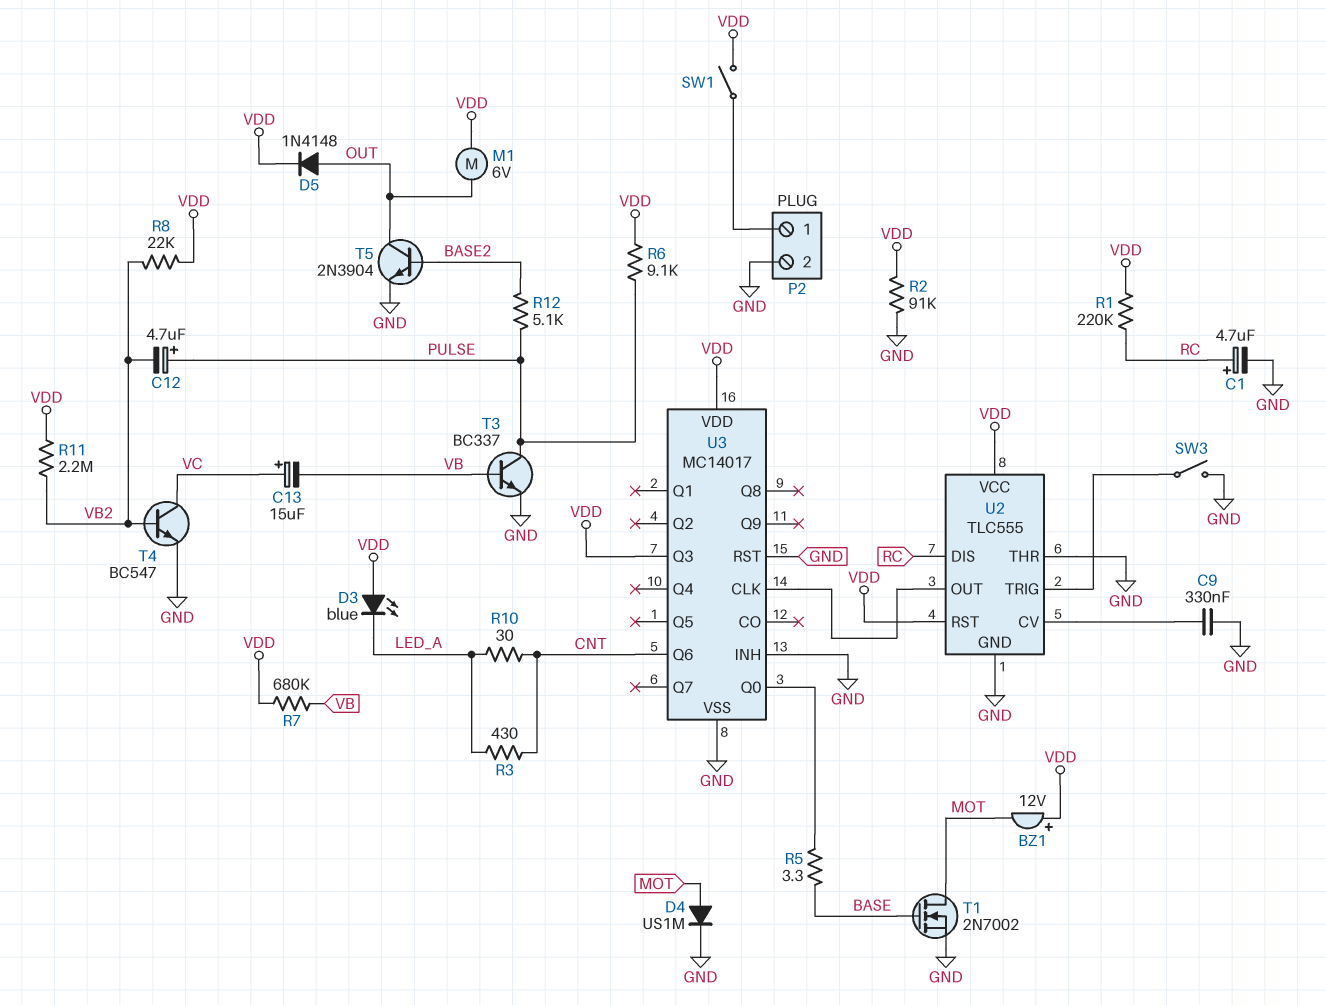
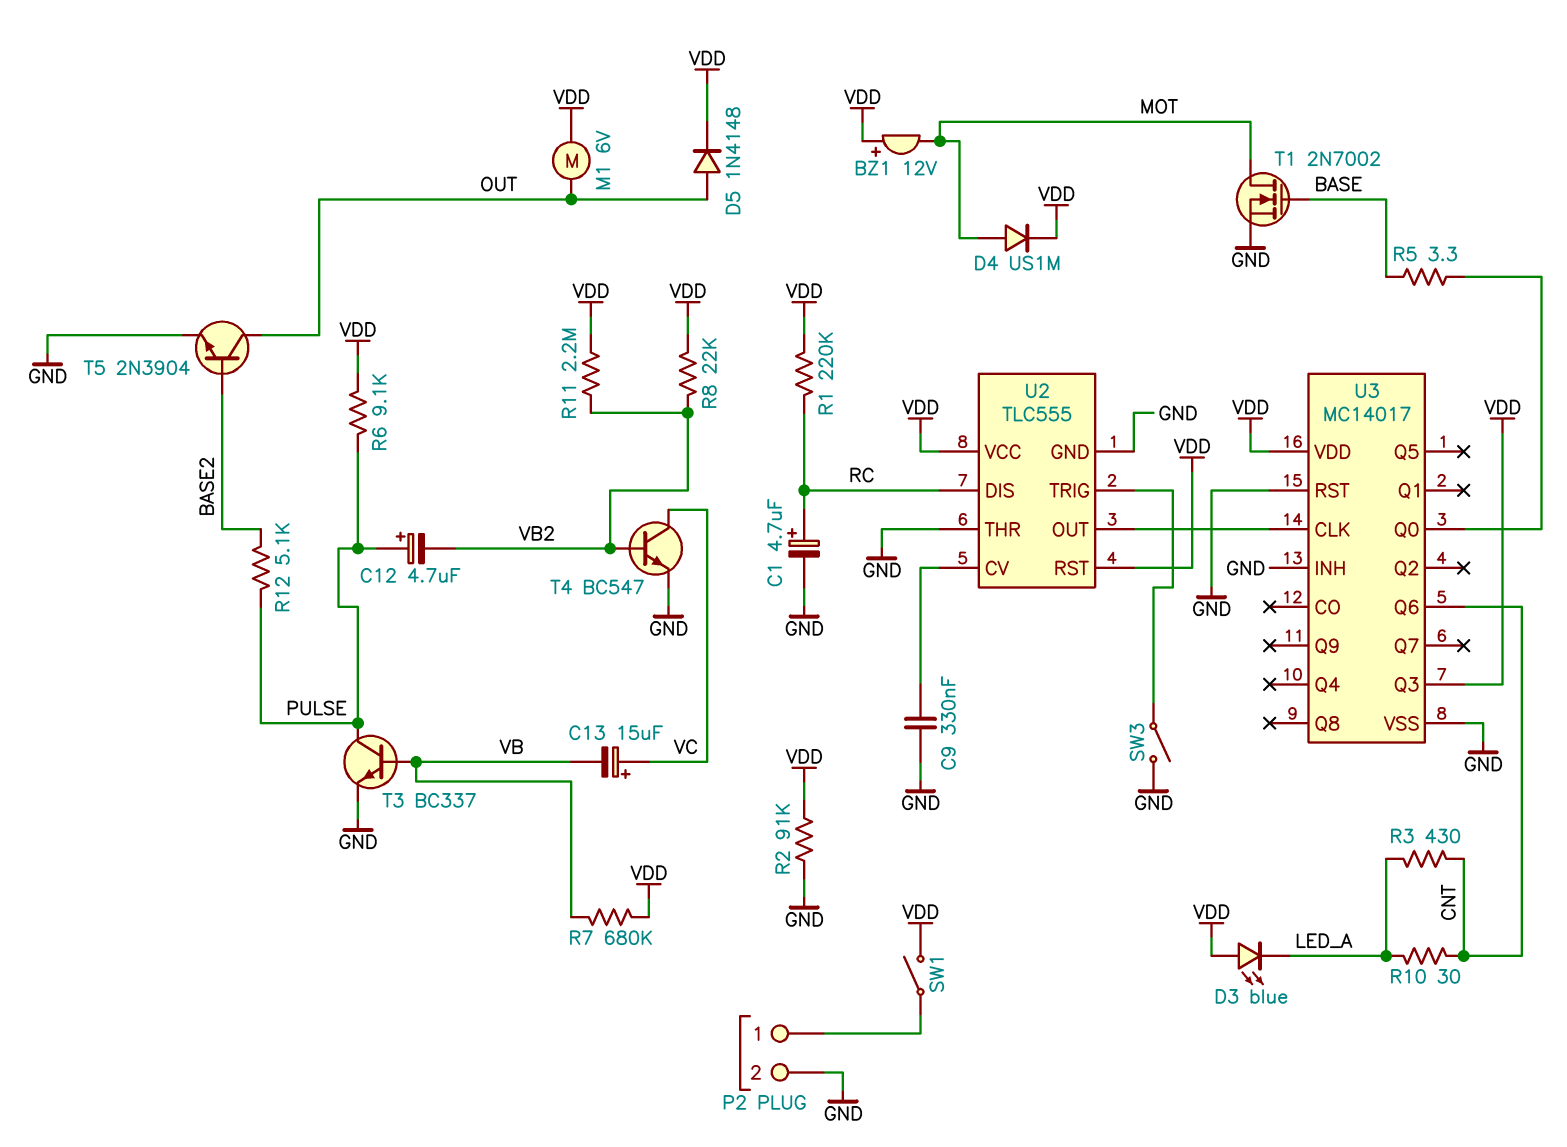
D4: diode US1M (A MOT, K GND) -> diode US1M (A MOT, K VDD)

